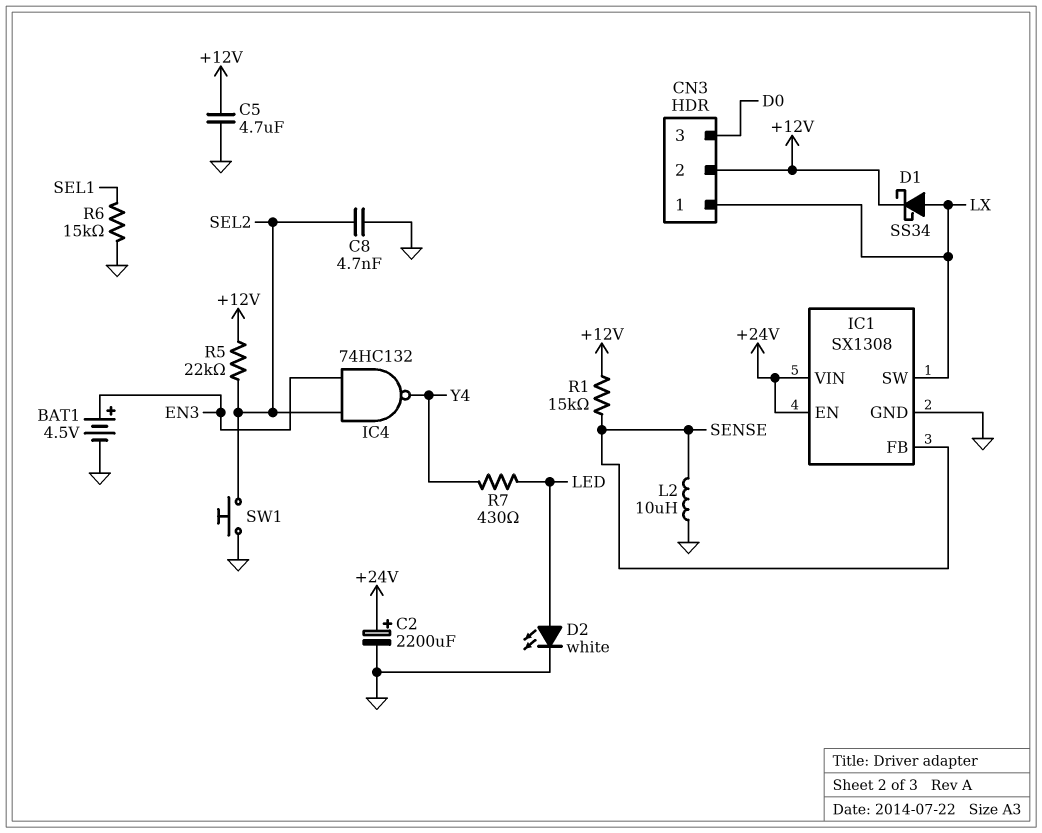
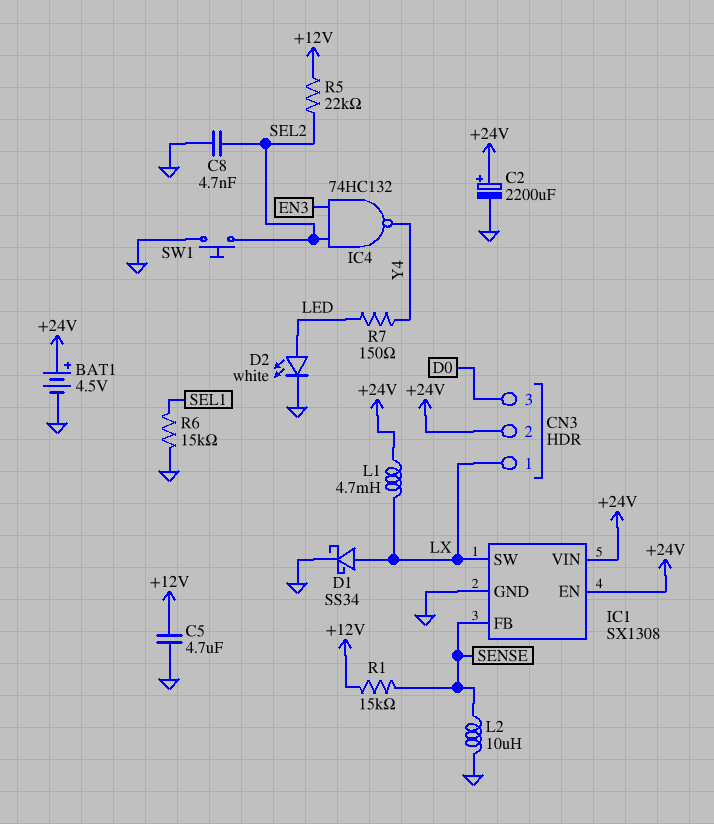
BAT1: 4.5V (plus EN3, minus GND) -> 4.5V (plus +24V, minus GND)
CN3 pin 2: +12V -> +24V
D1: schottky SS34 (A LX, K +12V) -> schottky SS34 (A LX, K GND)
L1: none -> 4.7mH (+24V, LX)
R7: 430 (LED, Y4) -> 150 (LED, Y4)

